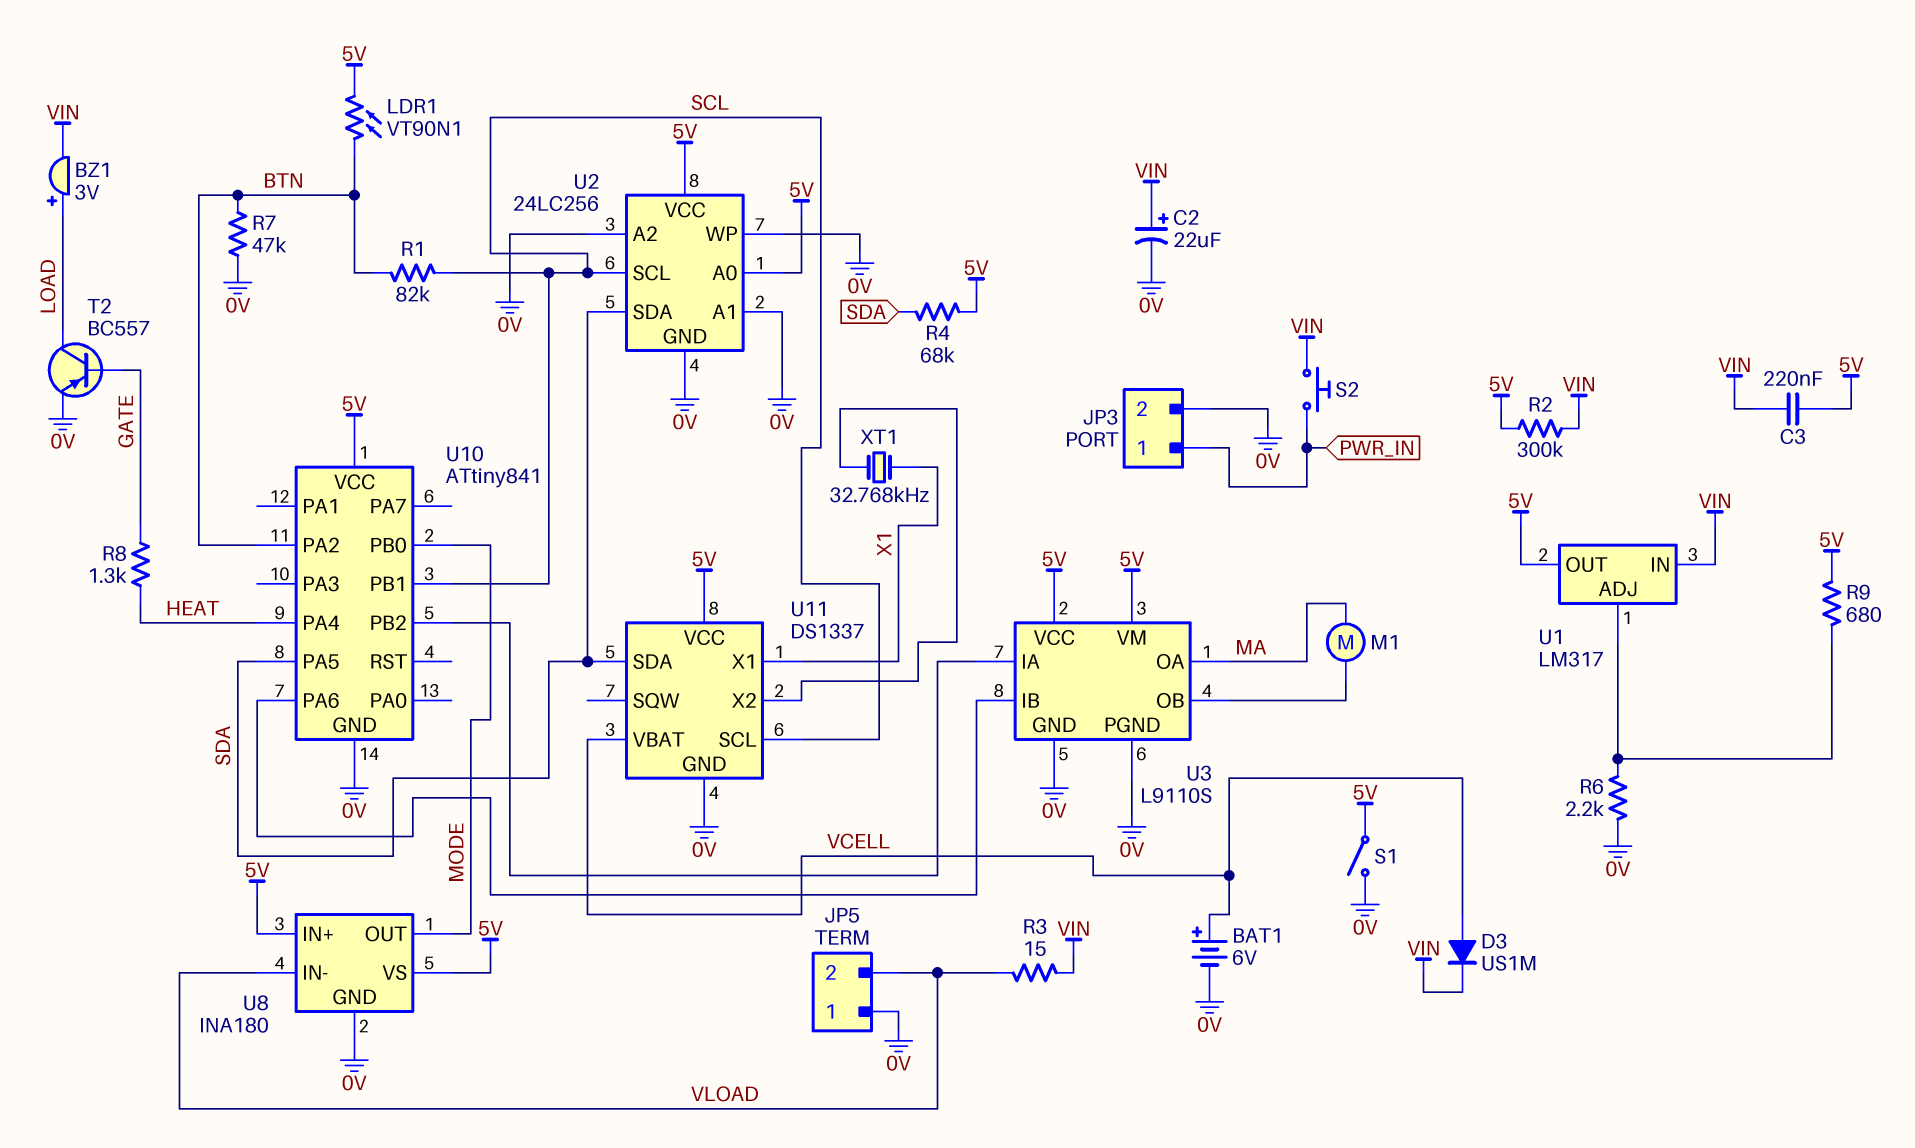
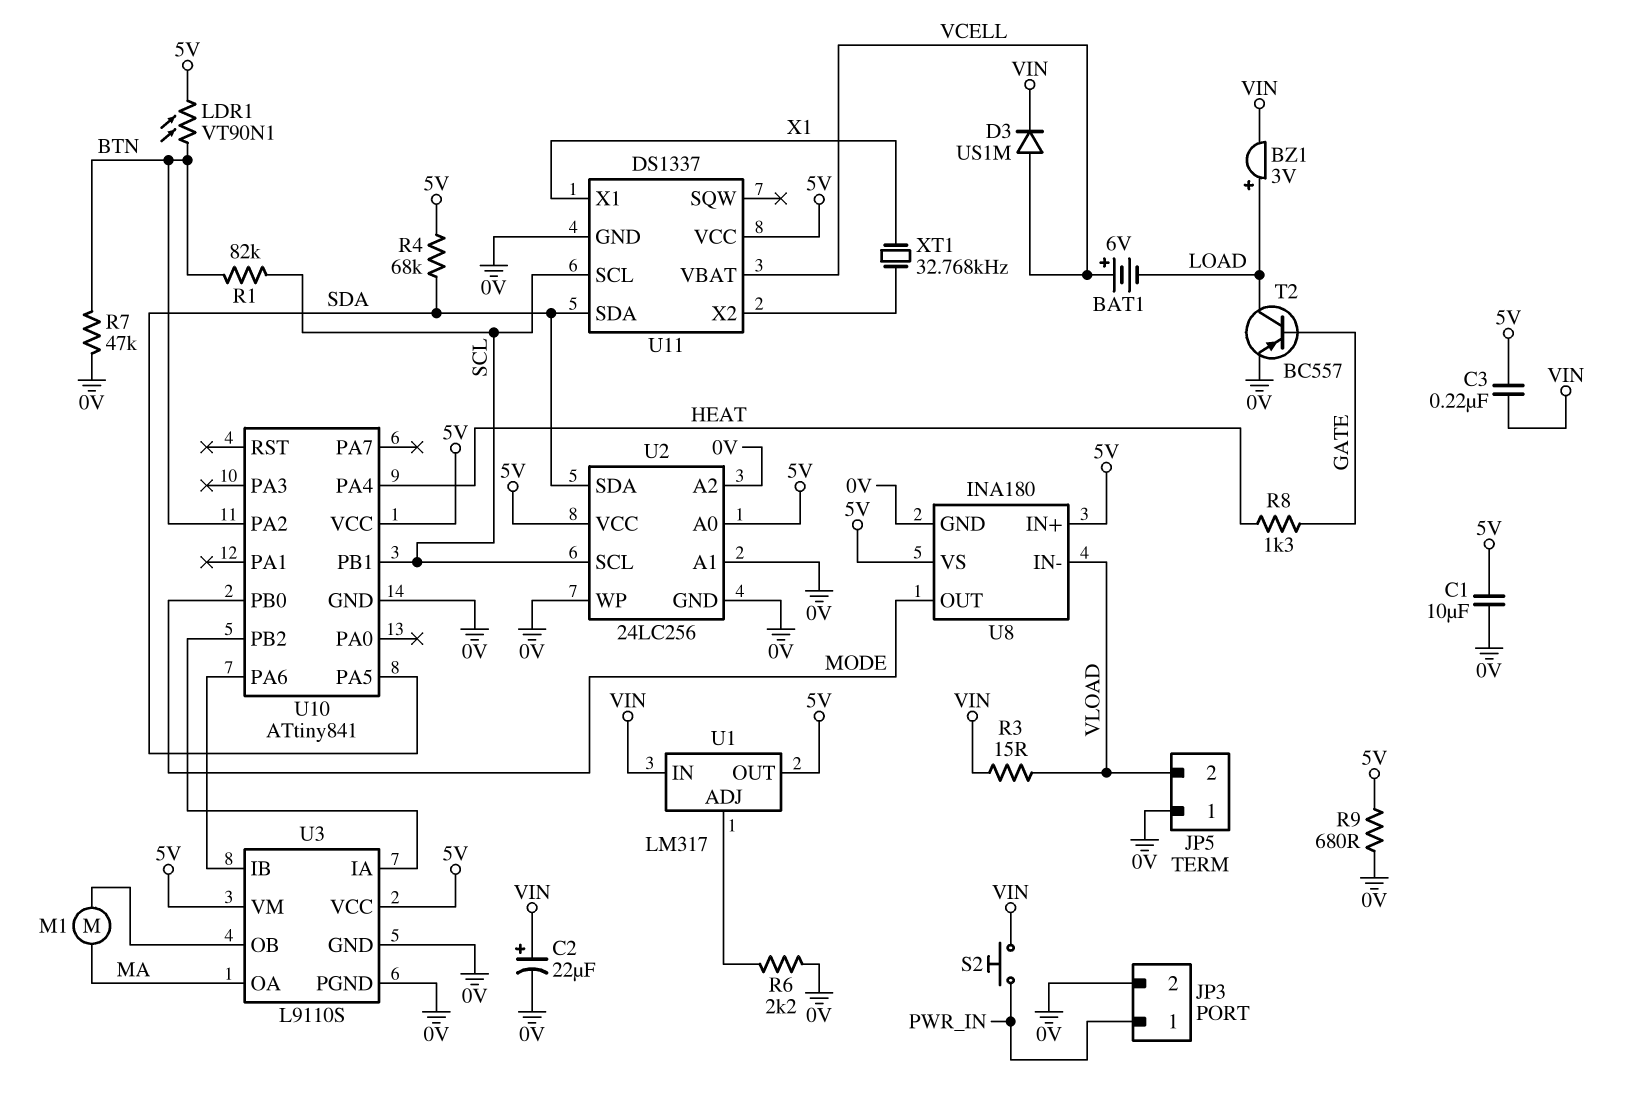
BAT1: 6V (plus VCELL, minus 0V) -> 6V (plus VCELL, minus LOAD)
C1: none -> 10uF (0V, 5V)
R2: 300k (5V, VIN) -> none
R9: 680 (5V, U1/ADJ) -> 680 (0V, 5V)
S1: switch (0V, 5V) -> none

